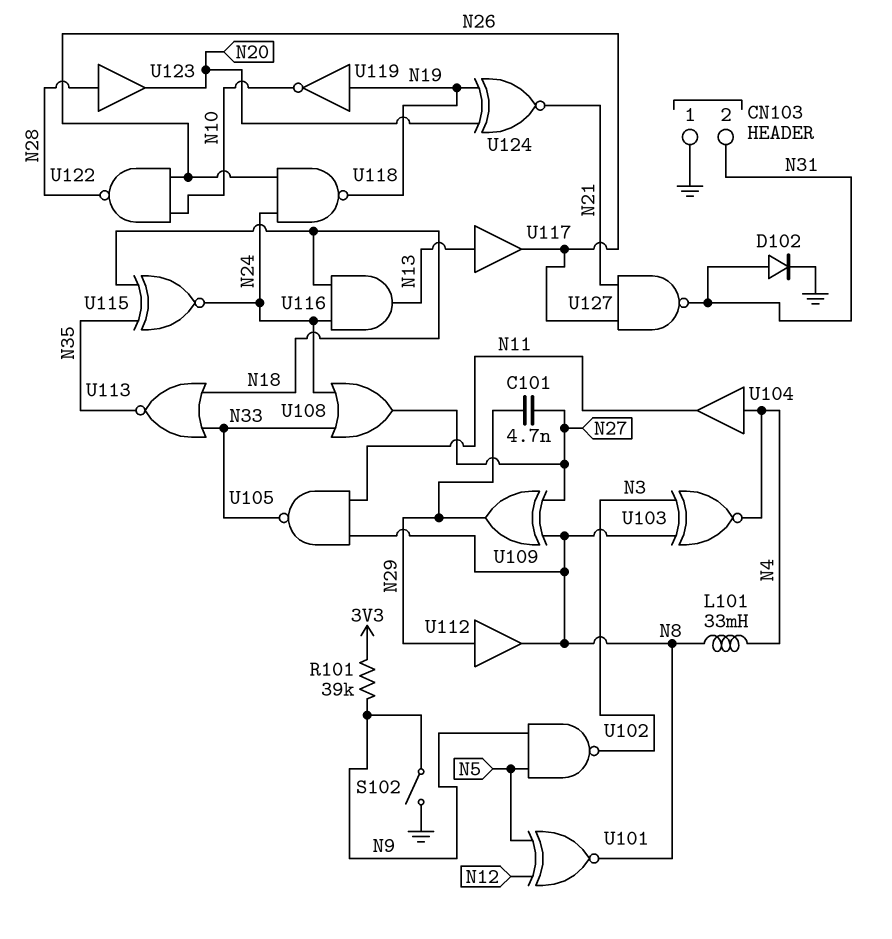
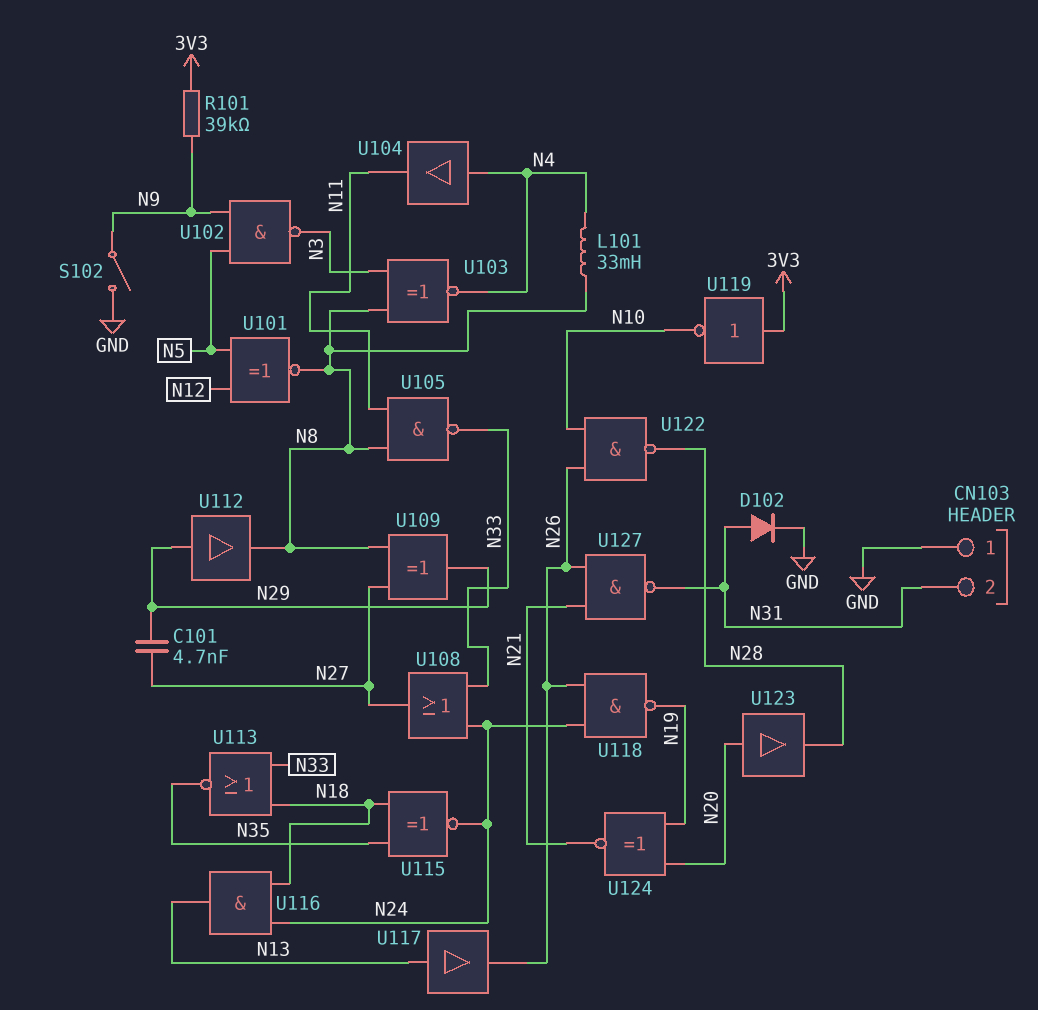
U119: NOT (in N19, out N10) -> NOT (in 3V3, out N10)
U123: buffer (in N28, out N20) -> buffer (in N20, out N28)

